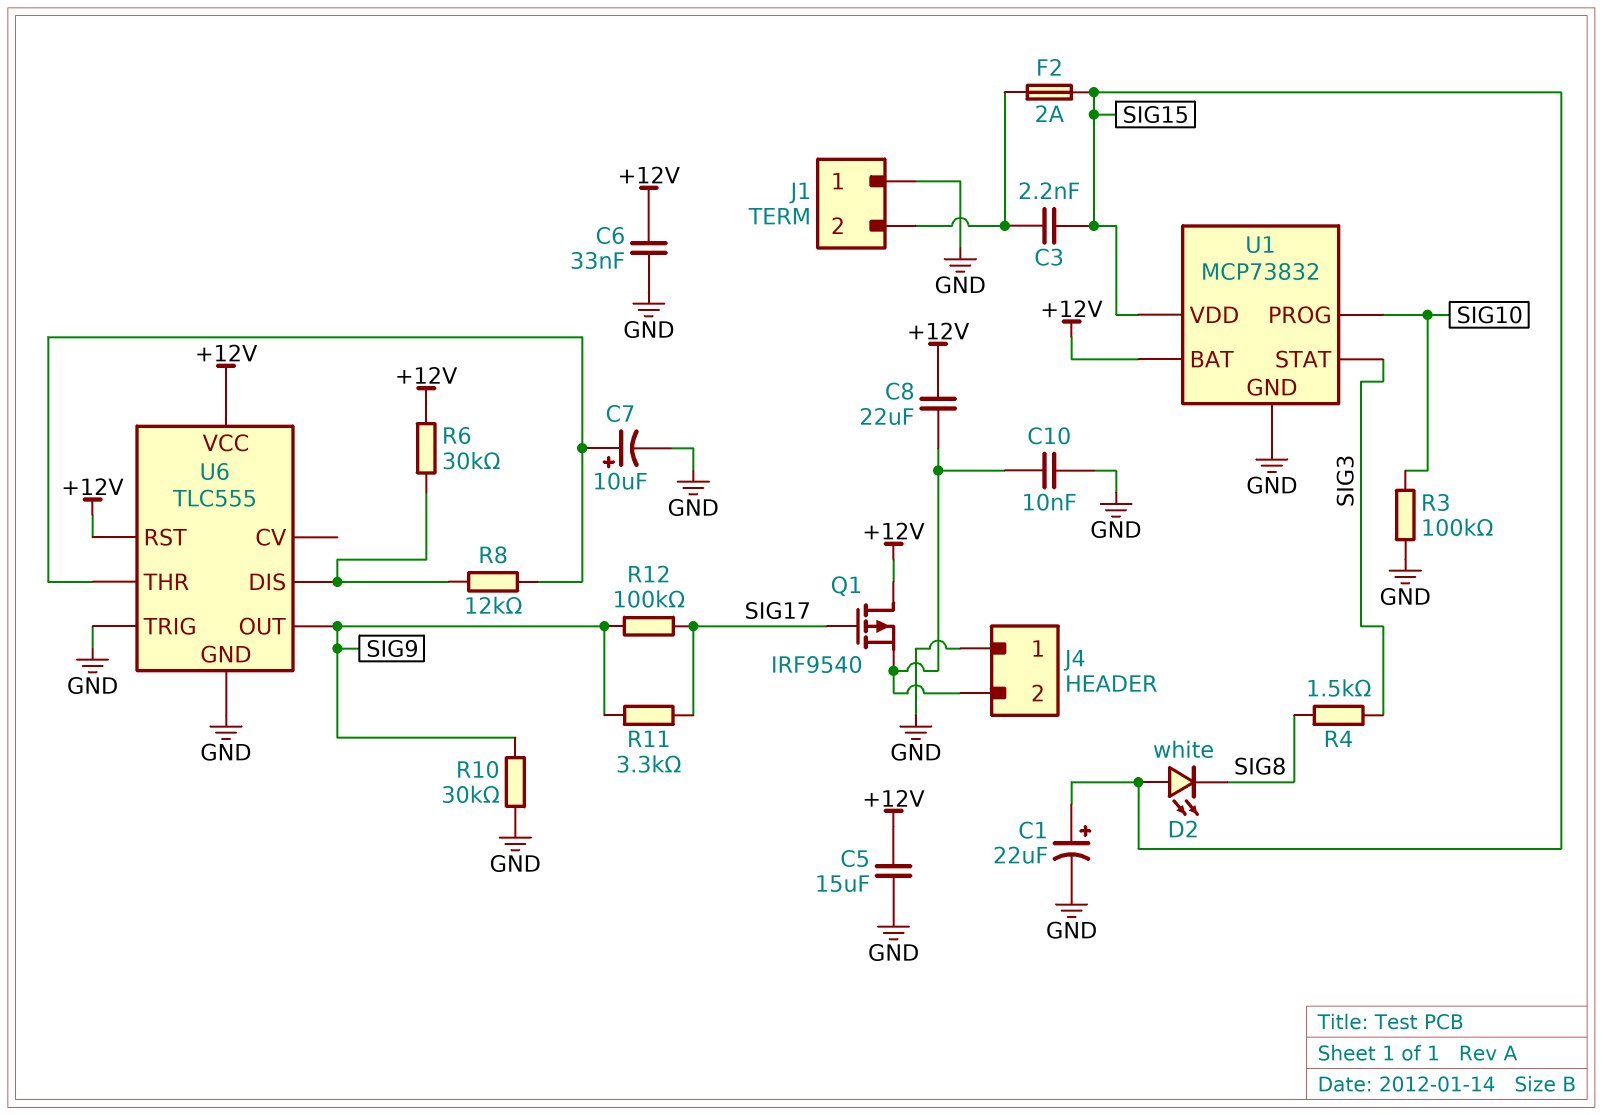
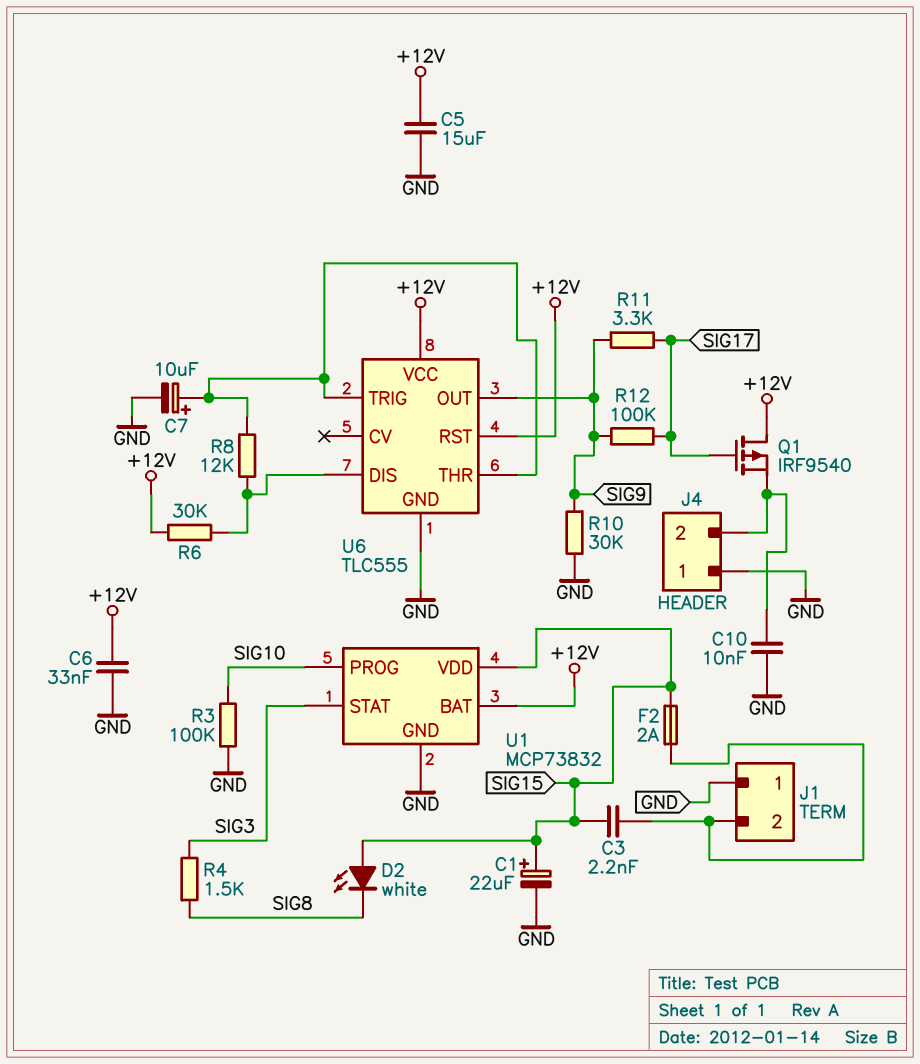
C8: 22uF (+12V, J4/2) -> none
U6 pin TRIG: GND -> U6/THR

